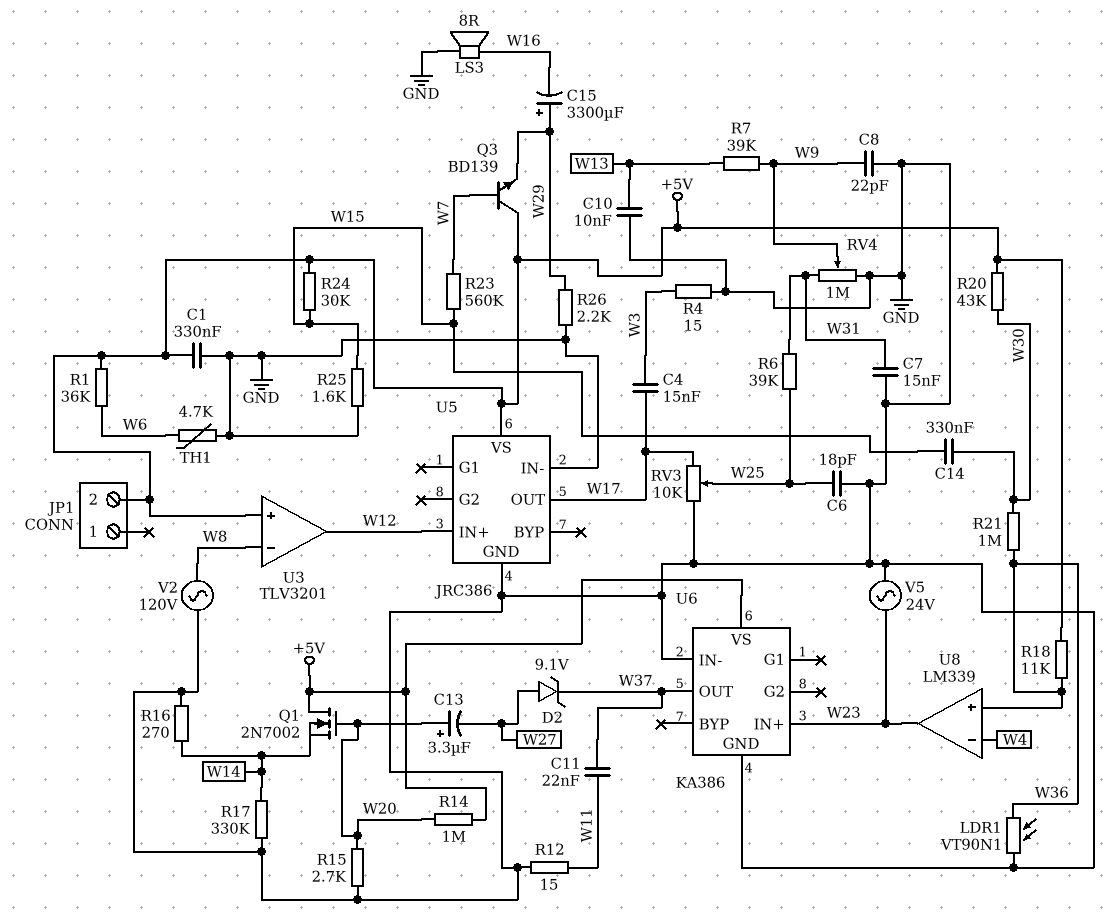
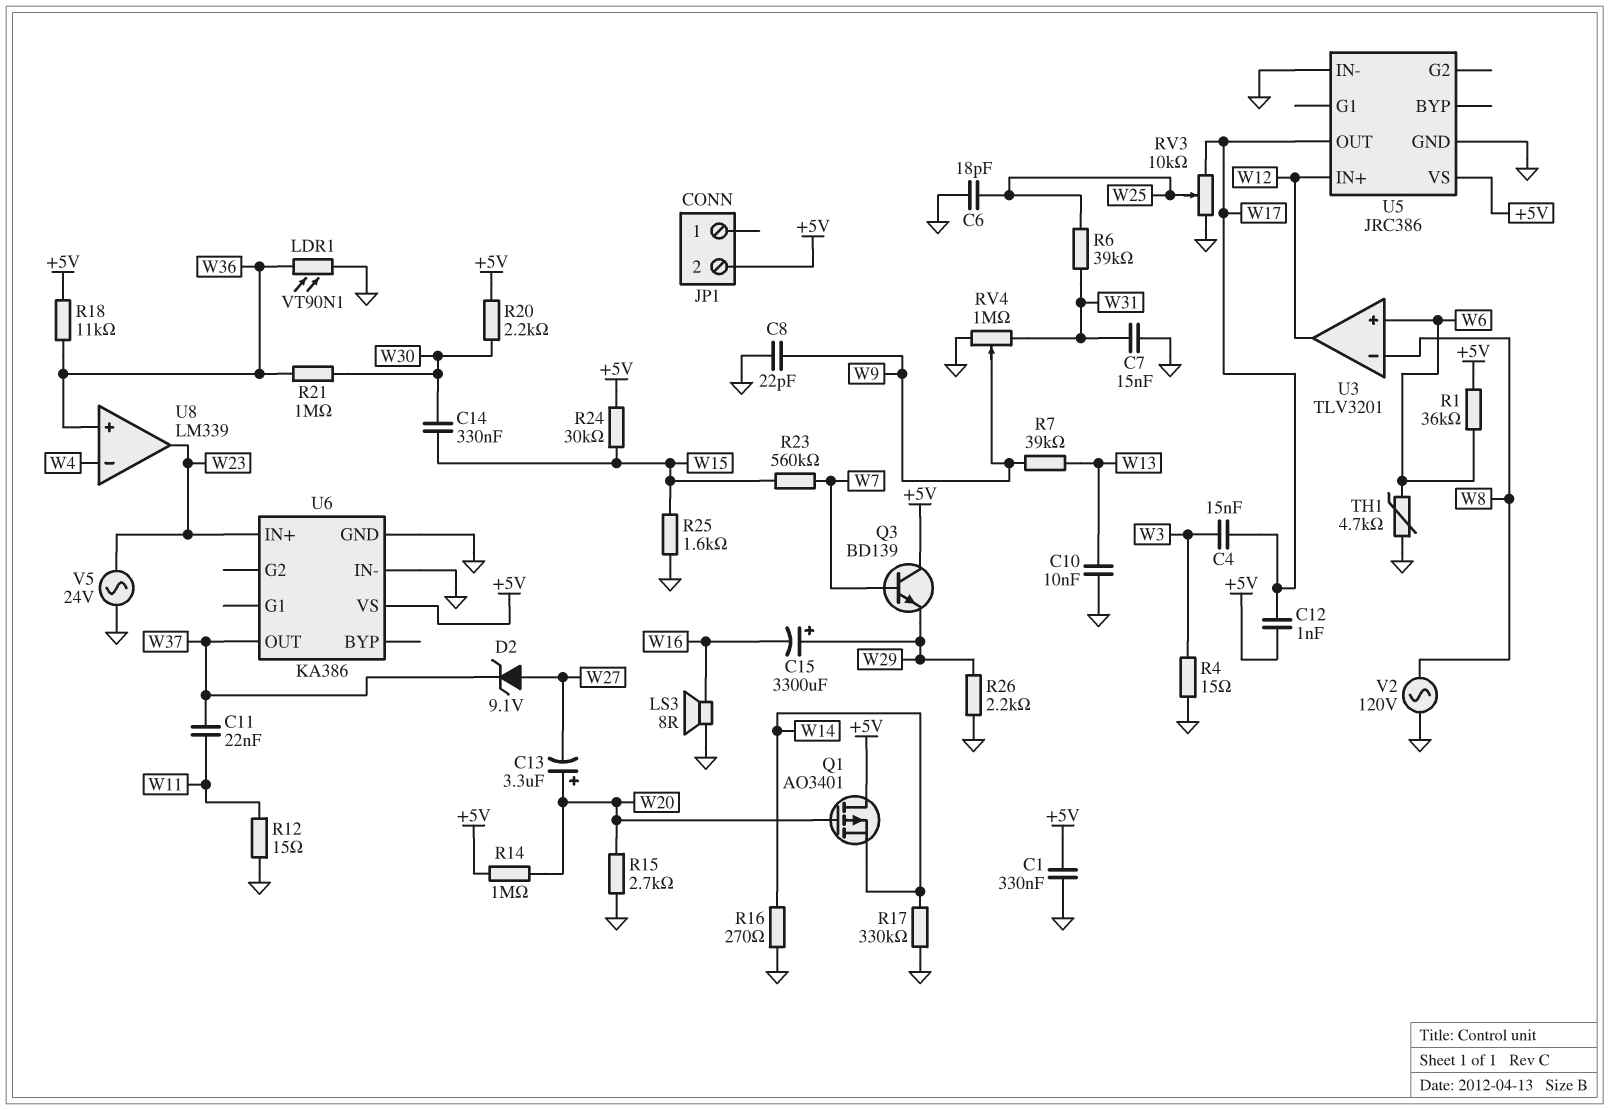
C12: none -> 1nF (+5V, W17)
Q1: NMOS 2N7002 (G W20, D +5V, S W14) -> PMOS AO3401 (G W20, D +5V, S W14)
R20: 43k (+5V, W30) -> 2.2k (+5V, W30)
U3 pin in+: +5V -> W6

